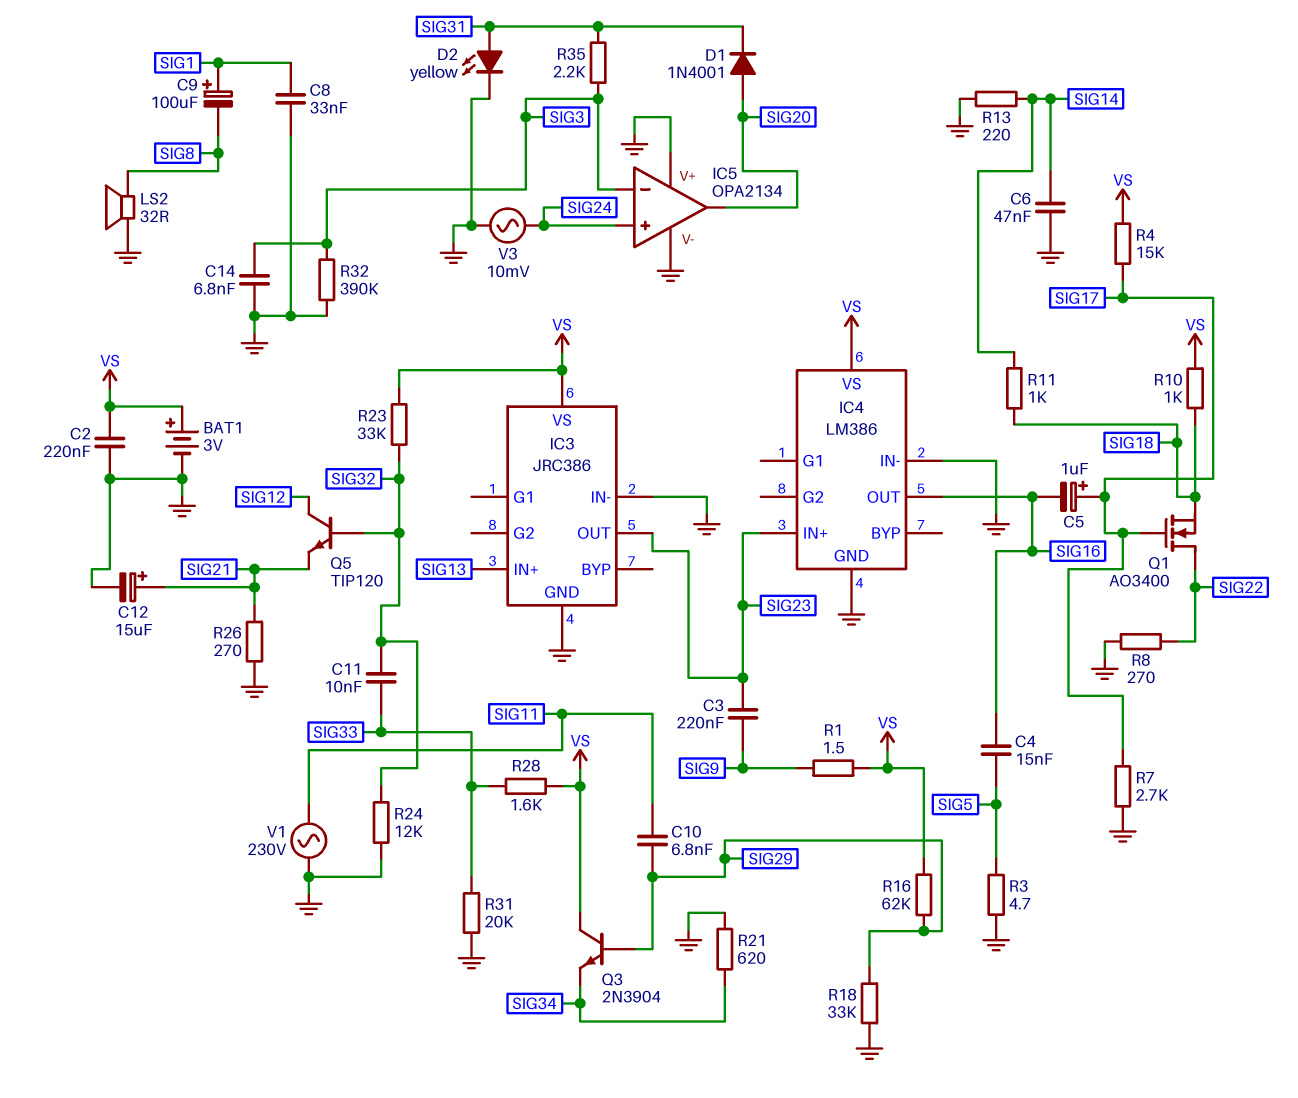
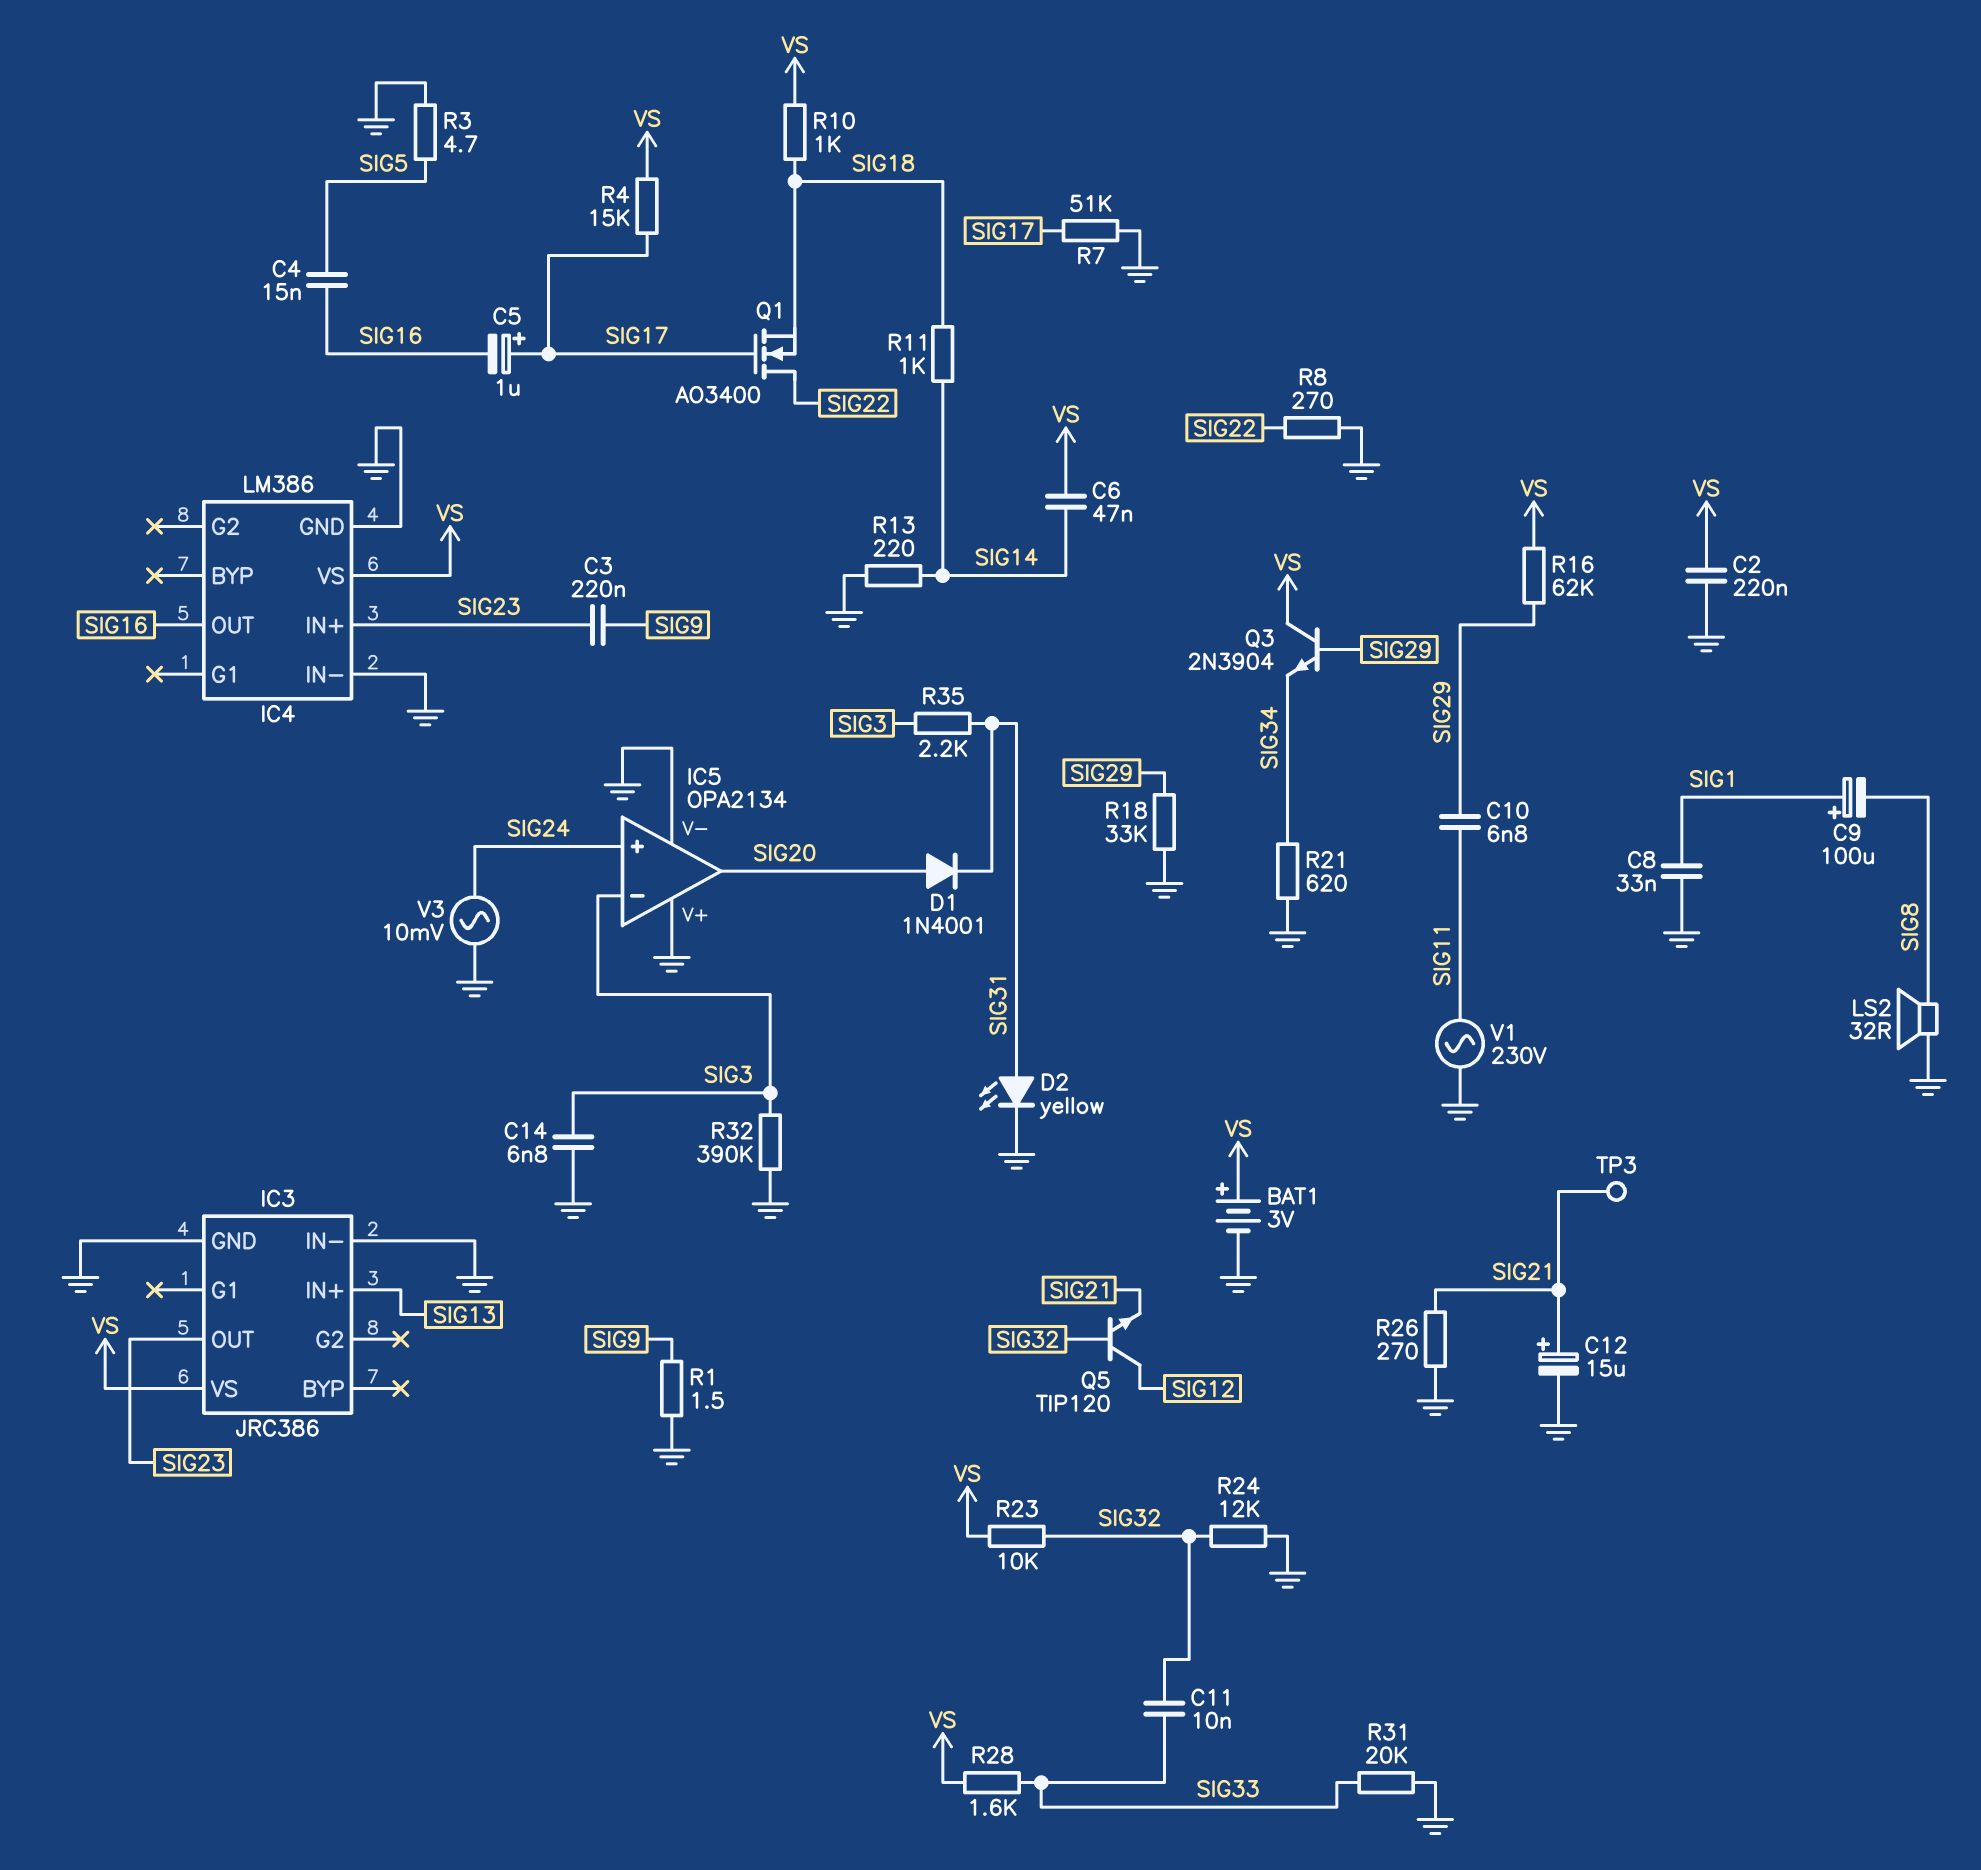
C6: 47nF (GND, SIG14) -> 47nF (SIG14, VS)
R1: 1.5 (SIG9, VS) -> 1.5 (GND, SIG9)
R7: 2.7k (GND, SIG17) -> 51k (GND, SIG17)
R23: 33k (SIG32, VS) -> 10k (SIG32, VS)
TP3: none -> test point (SIG21)

